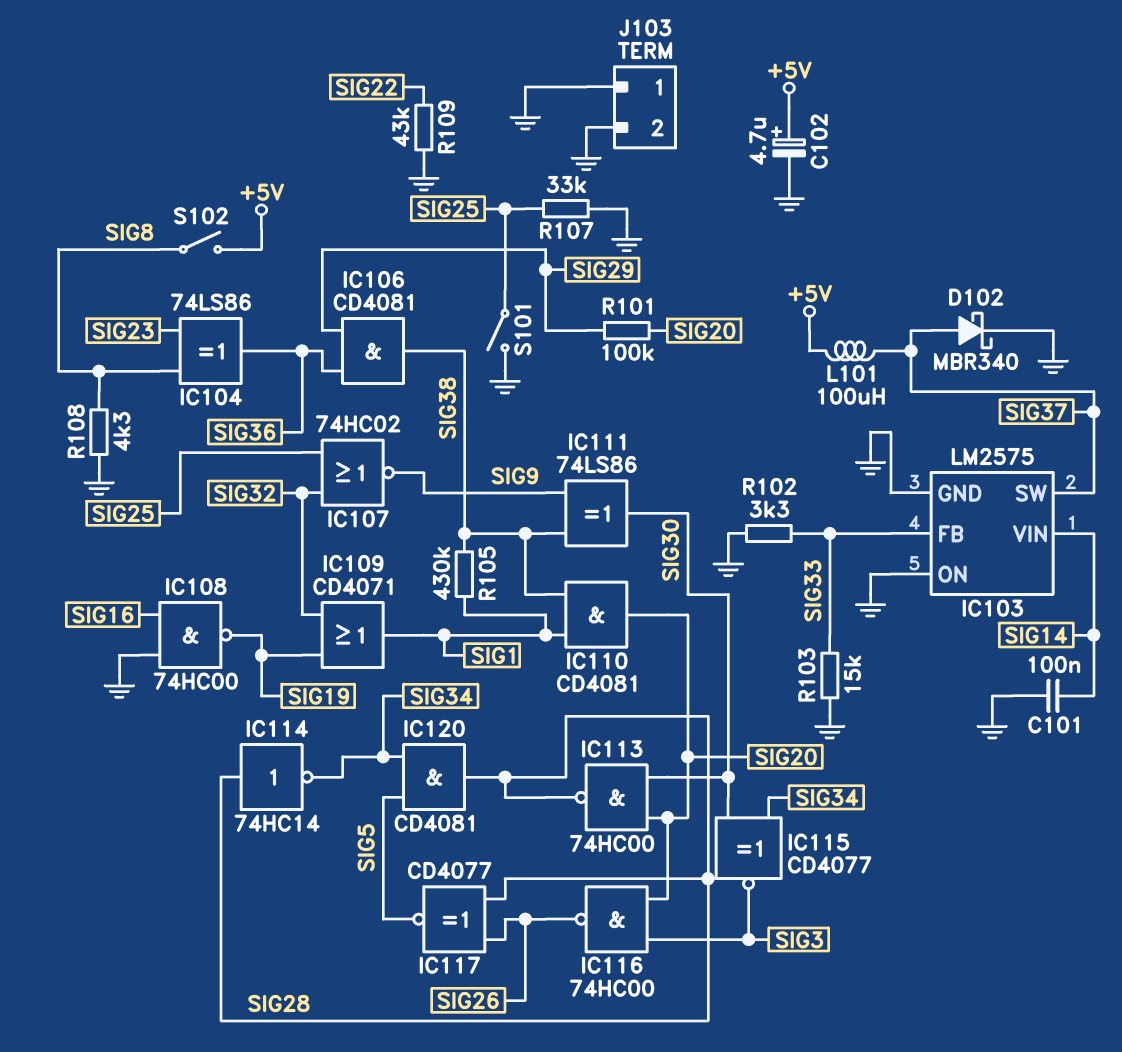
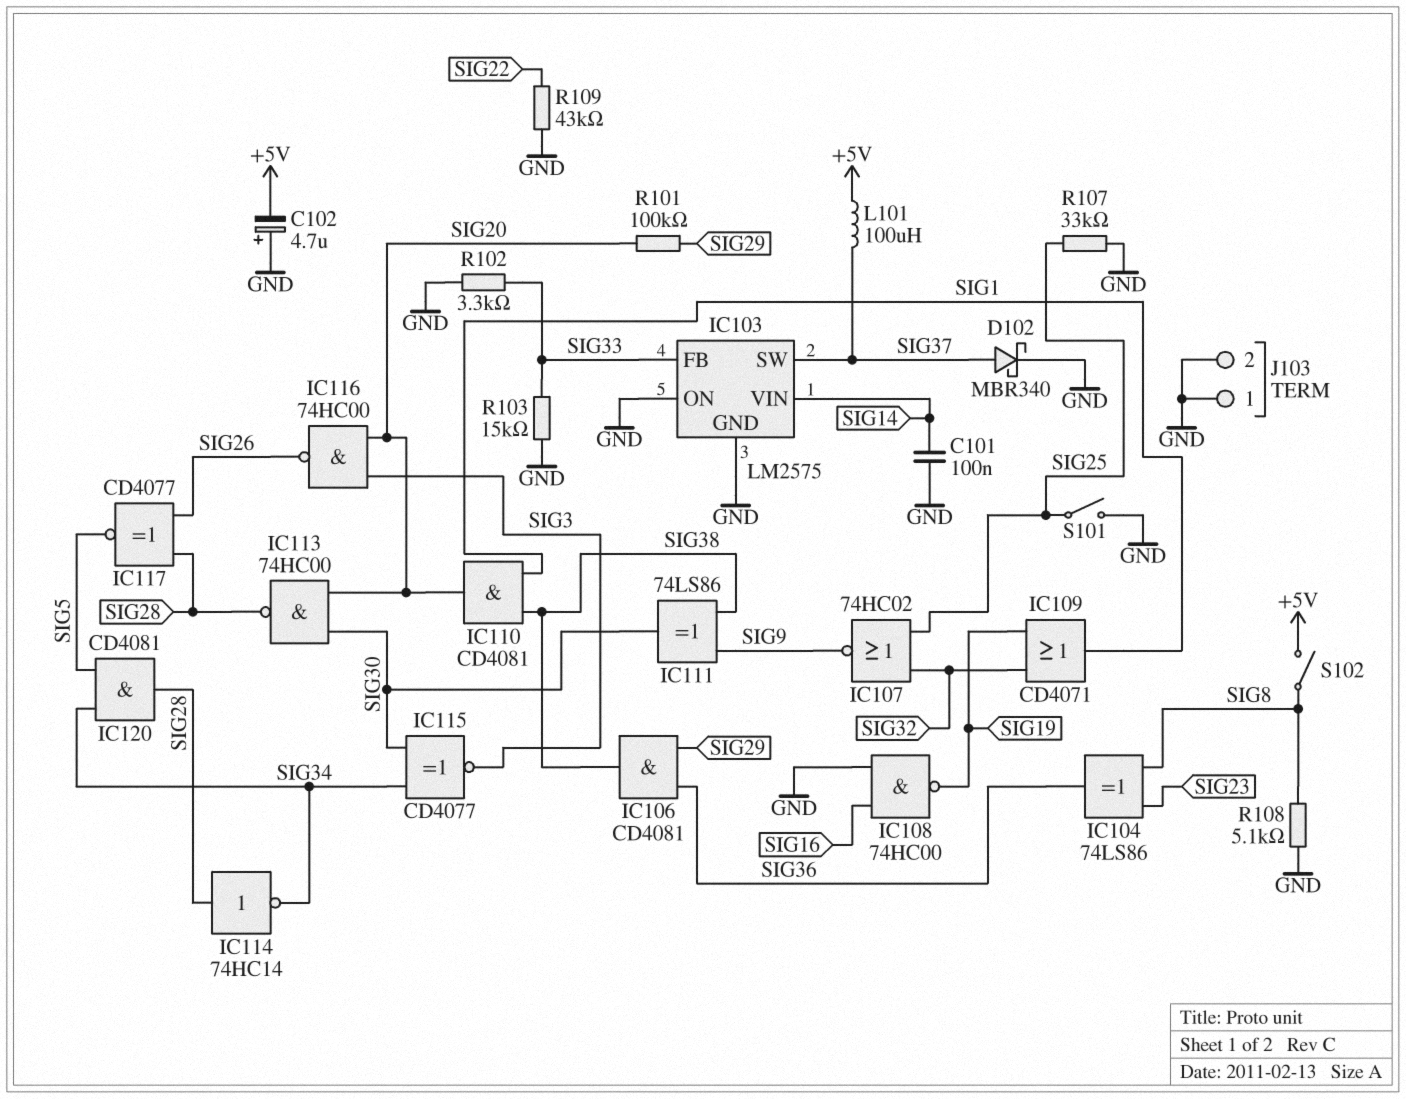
C102: 4.7uF (plus +5V, minus GND) -> 4.7uF (plus GND, minus +5V)
R105: 430k (SIG1, SIG38) -> none
R108: 4.3k (GND, SIG8) -> 5.1k (GND, SIG8)

